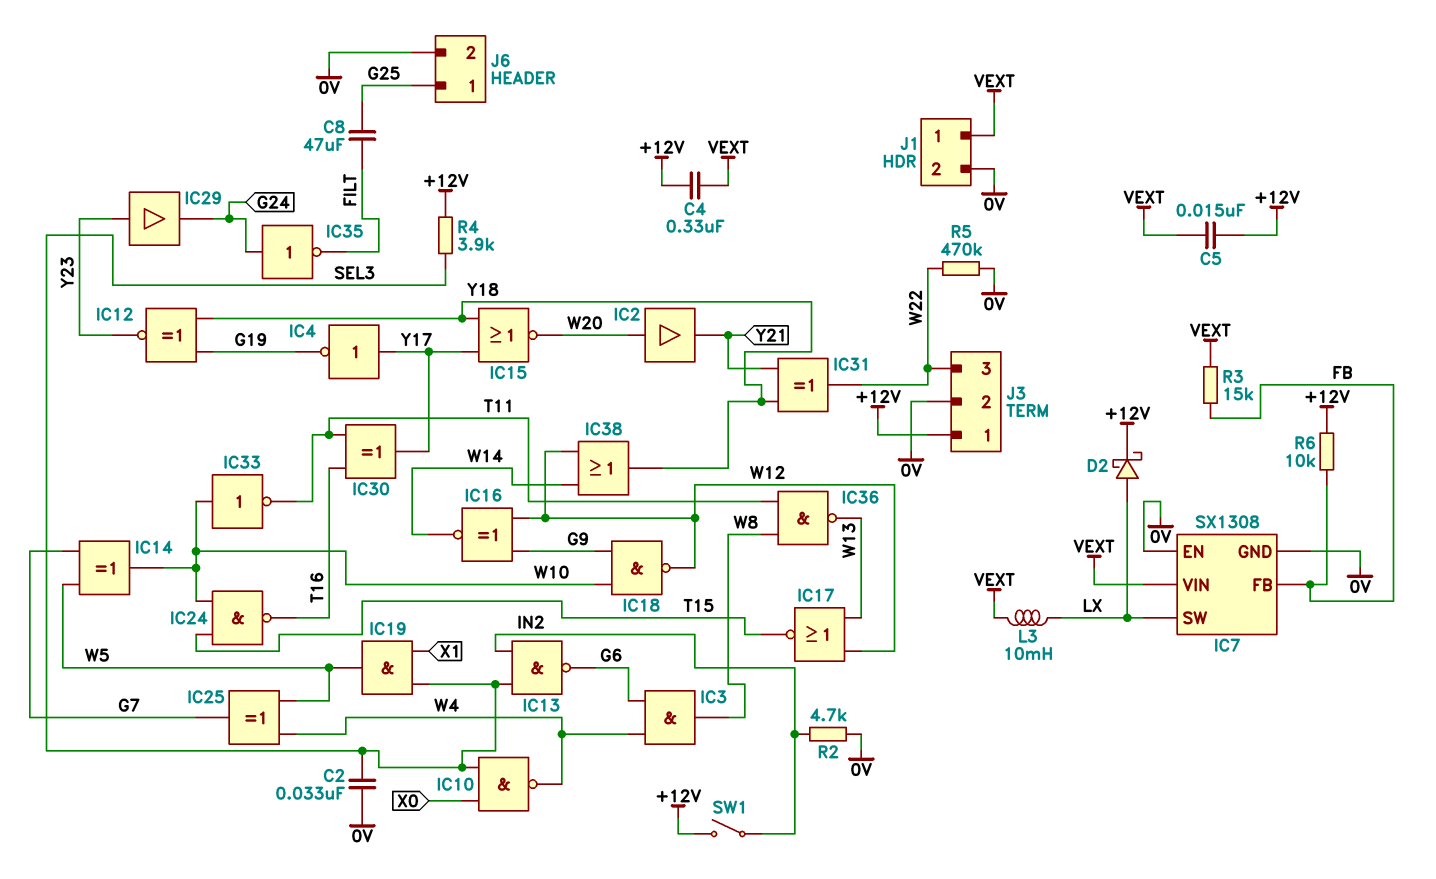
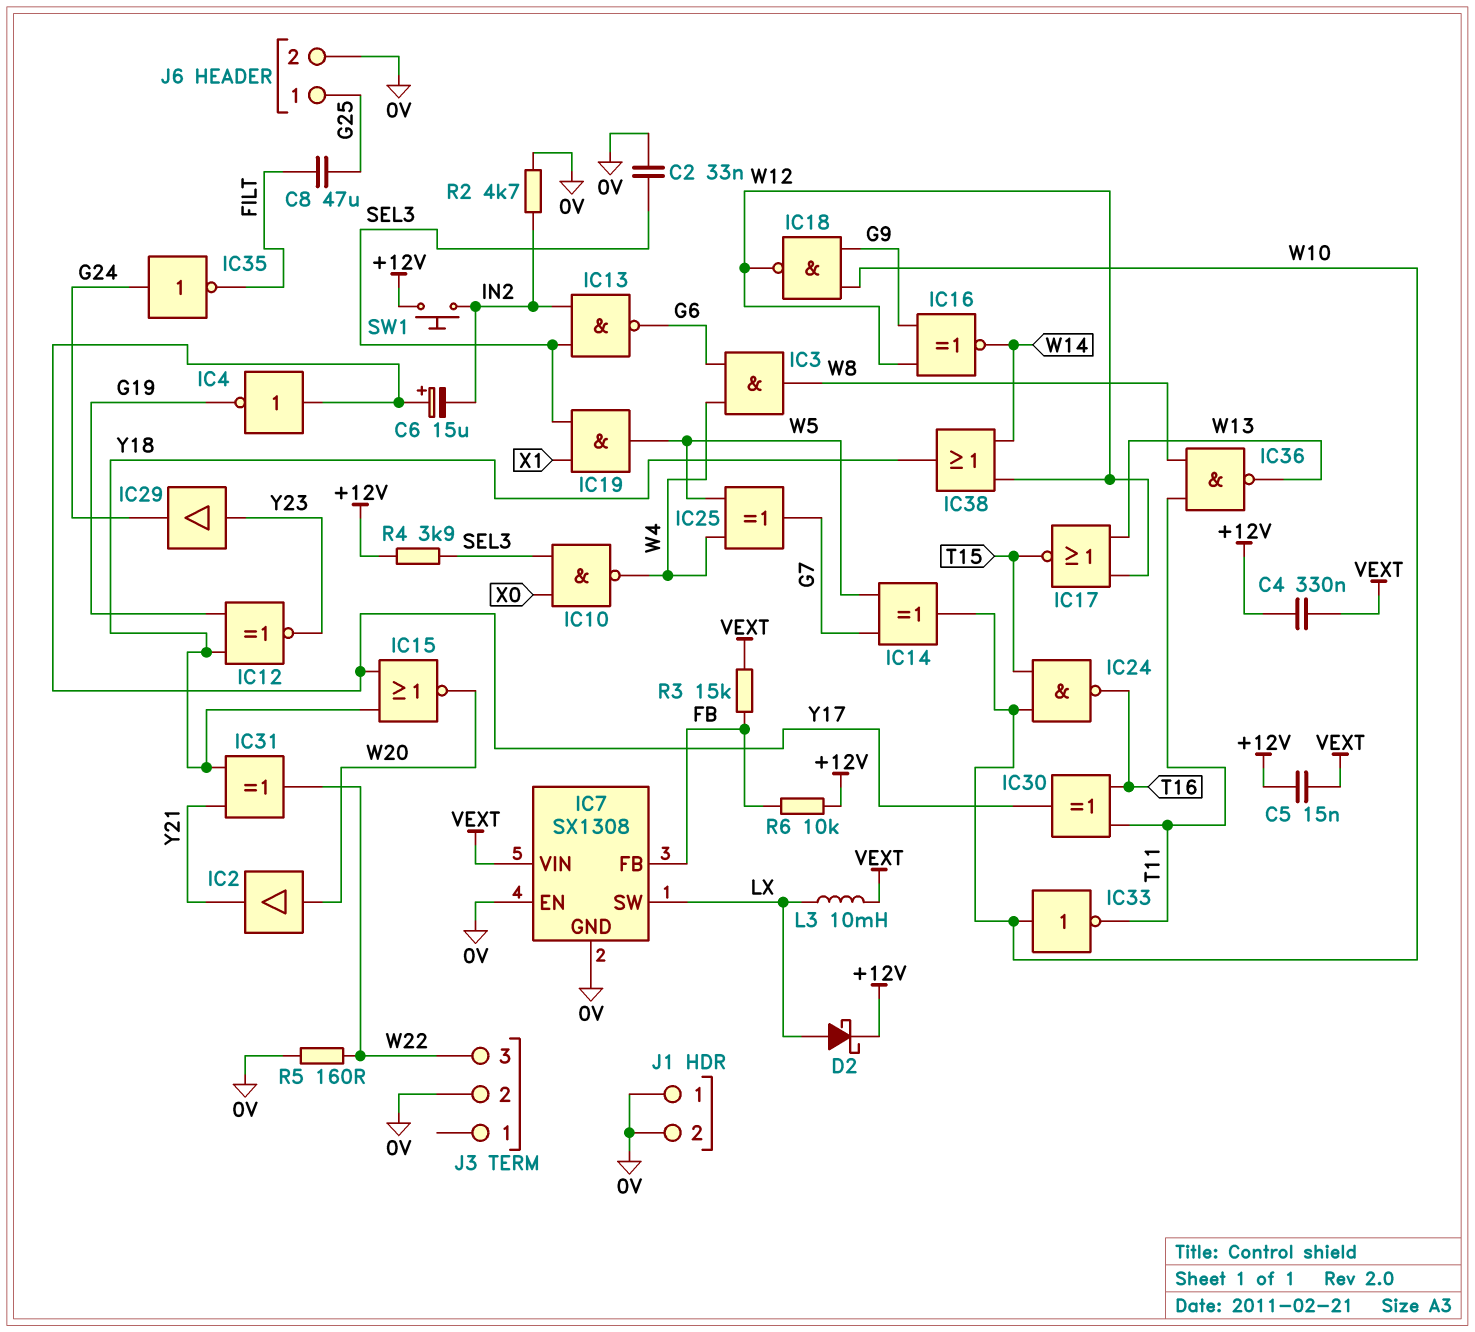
C6: none -> 15uF (plus Y17, minus IN2)
J1 pin 1: VEXT -> 0V
J3 pin 1: +12V -> none
R5: 470k (0V, W22) -> 160 (0V, W22)
SW1: switch (+12V, IN2) -> button (+12V, IN2)

